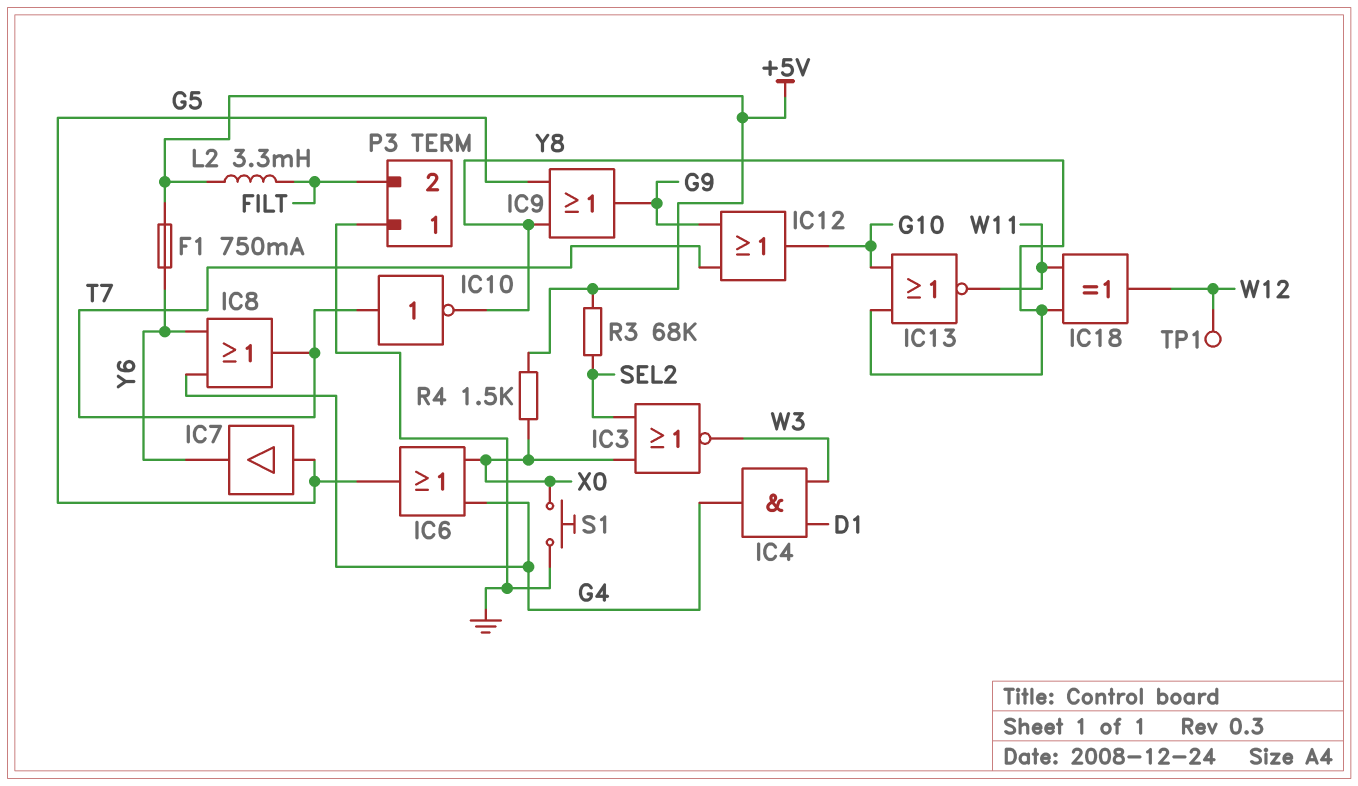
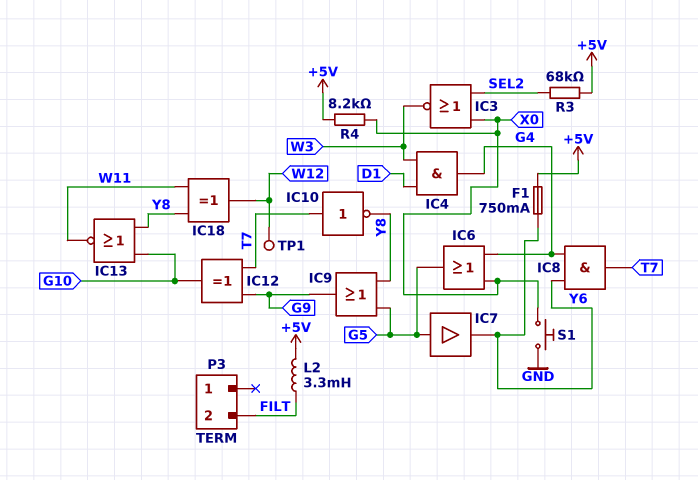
IC8: OR (in G4, in Y6, out T7) -> AND (in G4, in Y6, out T7)
IC12: OR (in G9, in T7, out G10) -> XOR (in G9, in T7, out G10)
P3 pin 1: GND -> none
R4: 1.5k (+5V, X0) -> 8.2k (+5V, X0)

